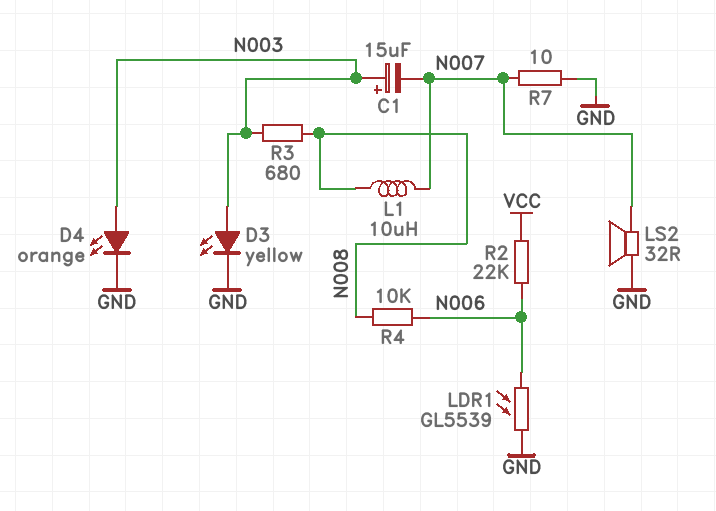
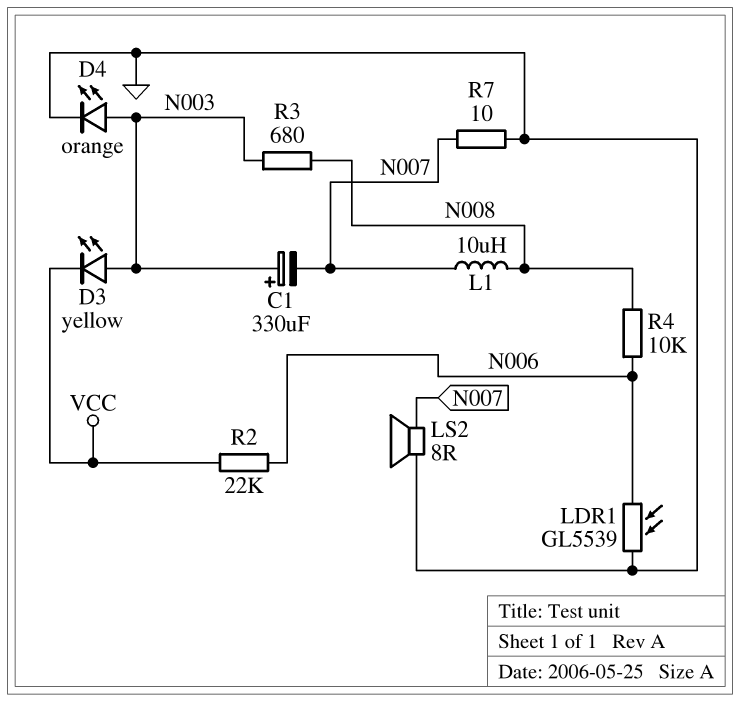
C1: 15uF (plus N003, minus N007) -> 330uF (plus N003, minus N007)
D3: LED yellow (A N003, K GND) -> LED yellow (A N003, K VCC)
LS2: speaker 32R (GND, N007) -> speaker 8R (GND, N007)

